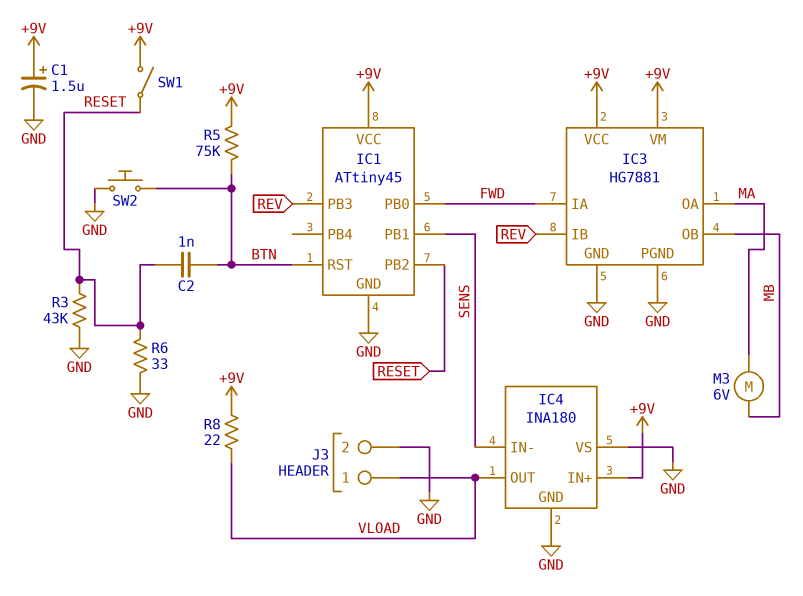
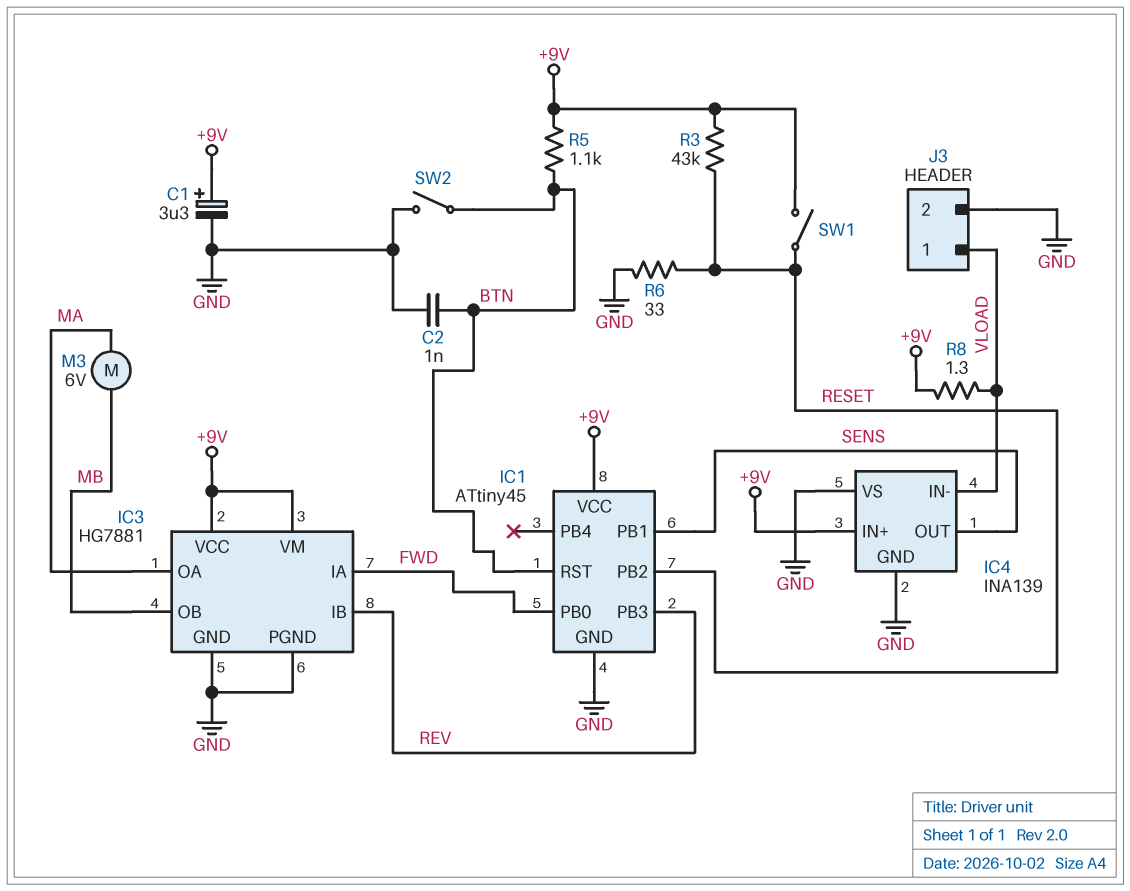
C1: 1.5uF (plus +9V, minus GND) -> 3.3uF (plus +9V, minus GND)
C2: 1nF (BTN, RESET) -> 1nF (BTN, GND)
IC4: INA180 -> INA139
IC4 pin IN-: SENS -> VLOAD
IC4 pin OUT: VLOAD -> SENS
R3: 43k (GND, RESET) -> 43k (+9V, RESET)
R5: 75k (+9V, BTN) -> 1.1k (+9V, BTN)
R8: 22 (+9V, VLOAD) -> 1.3 (+9V, VLOAD)
SW2: button (BTN, GND) -> switch (BTN, GND)

